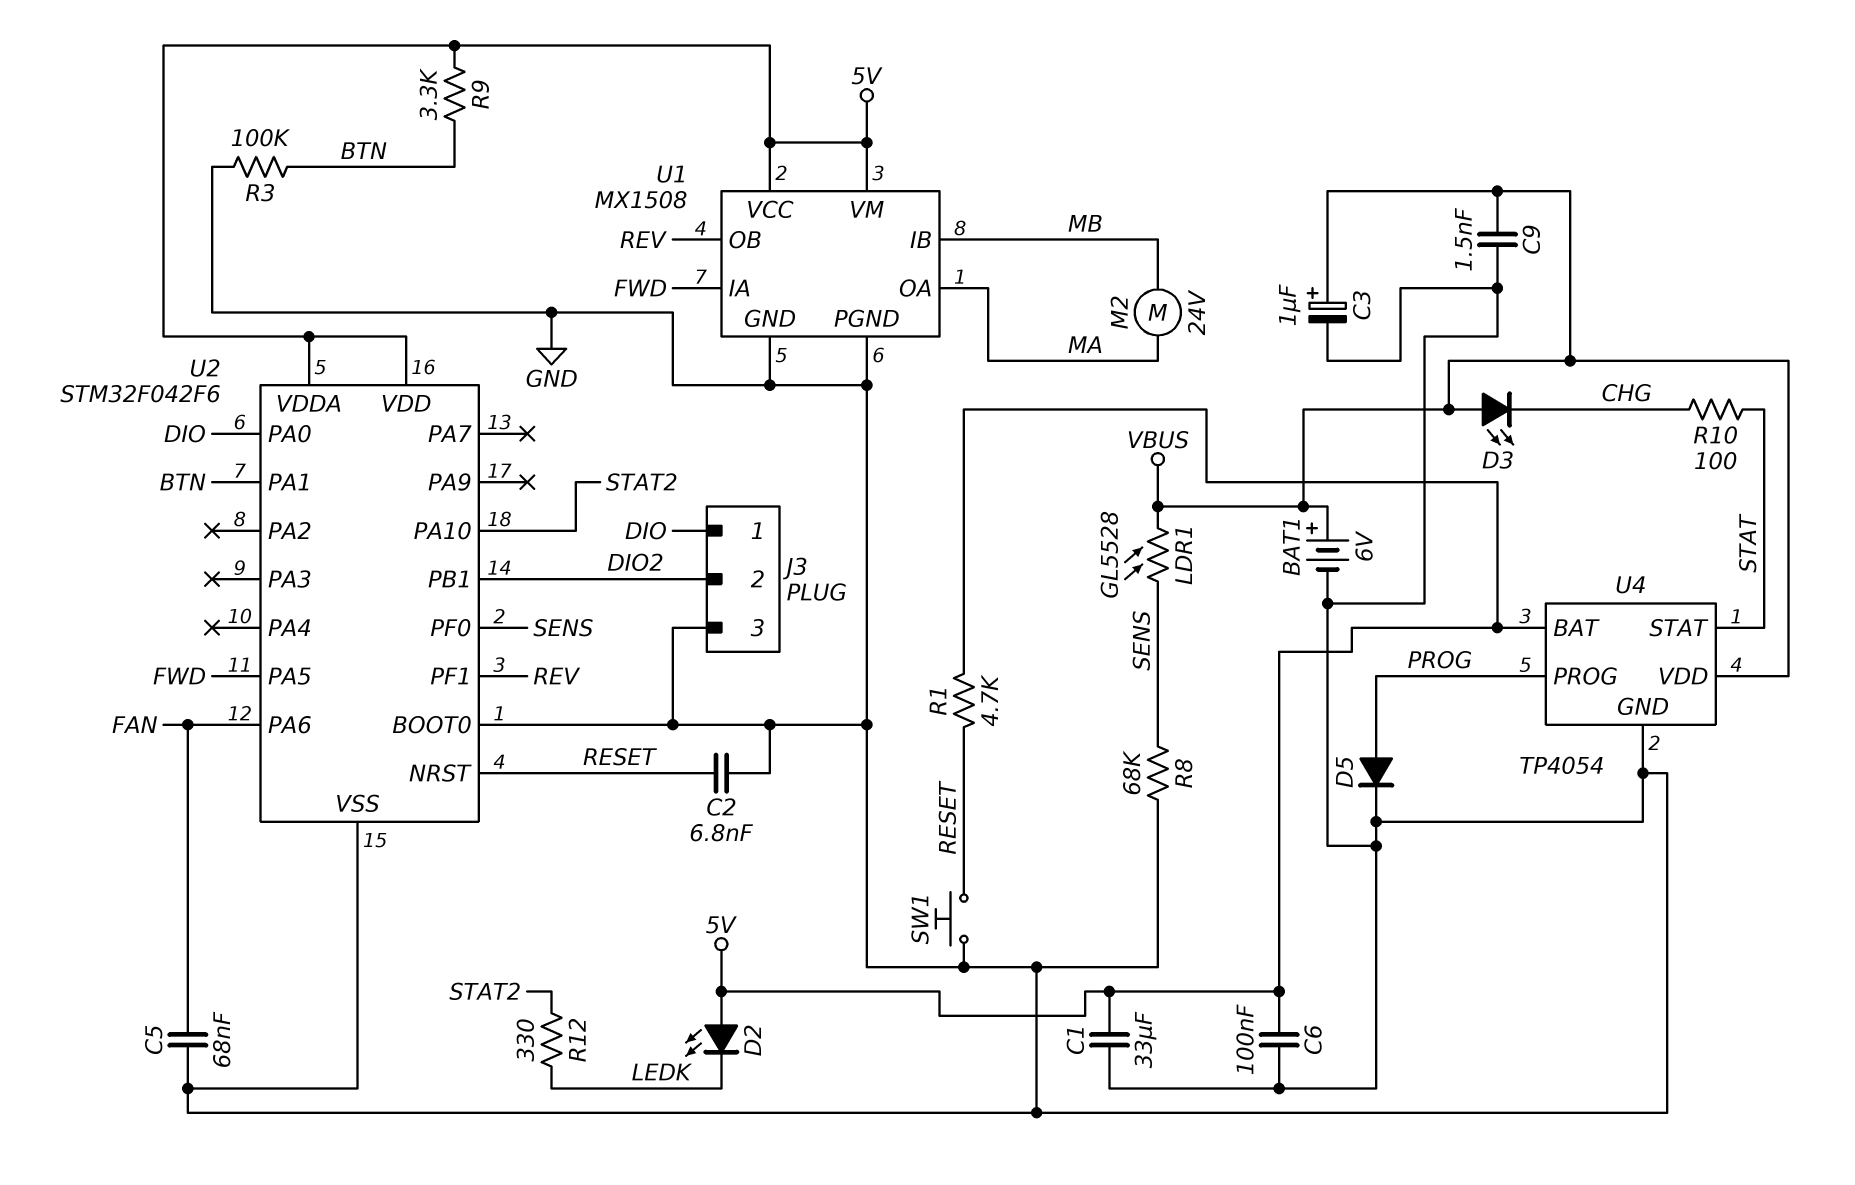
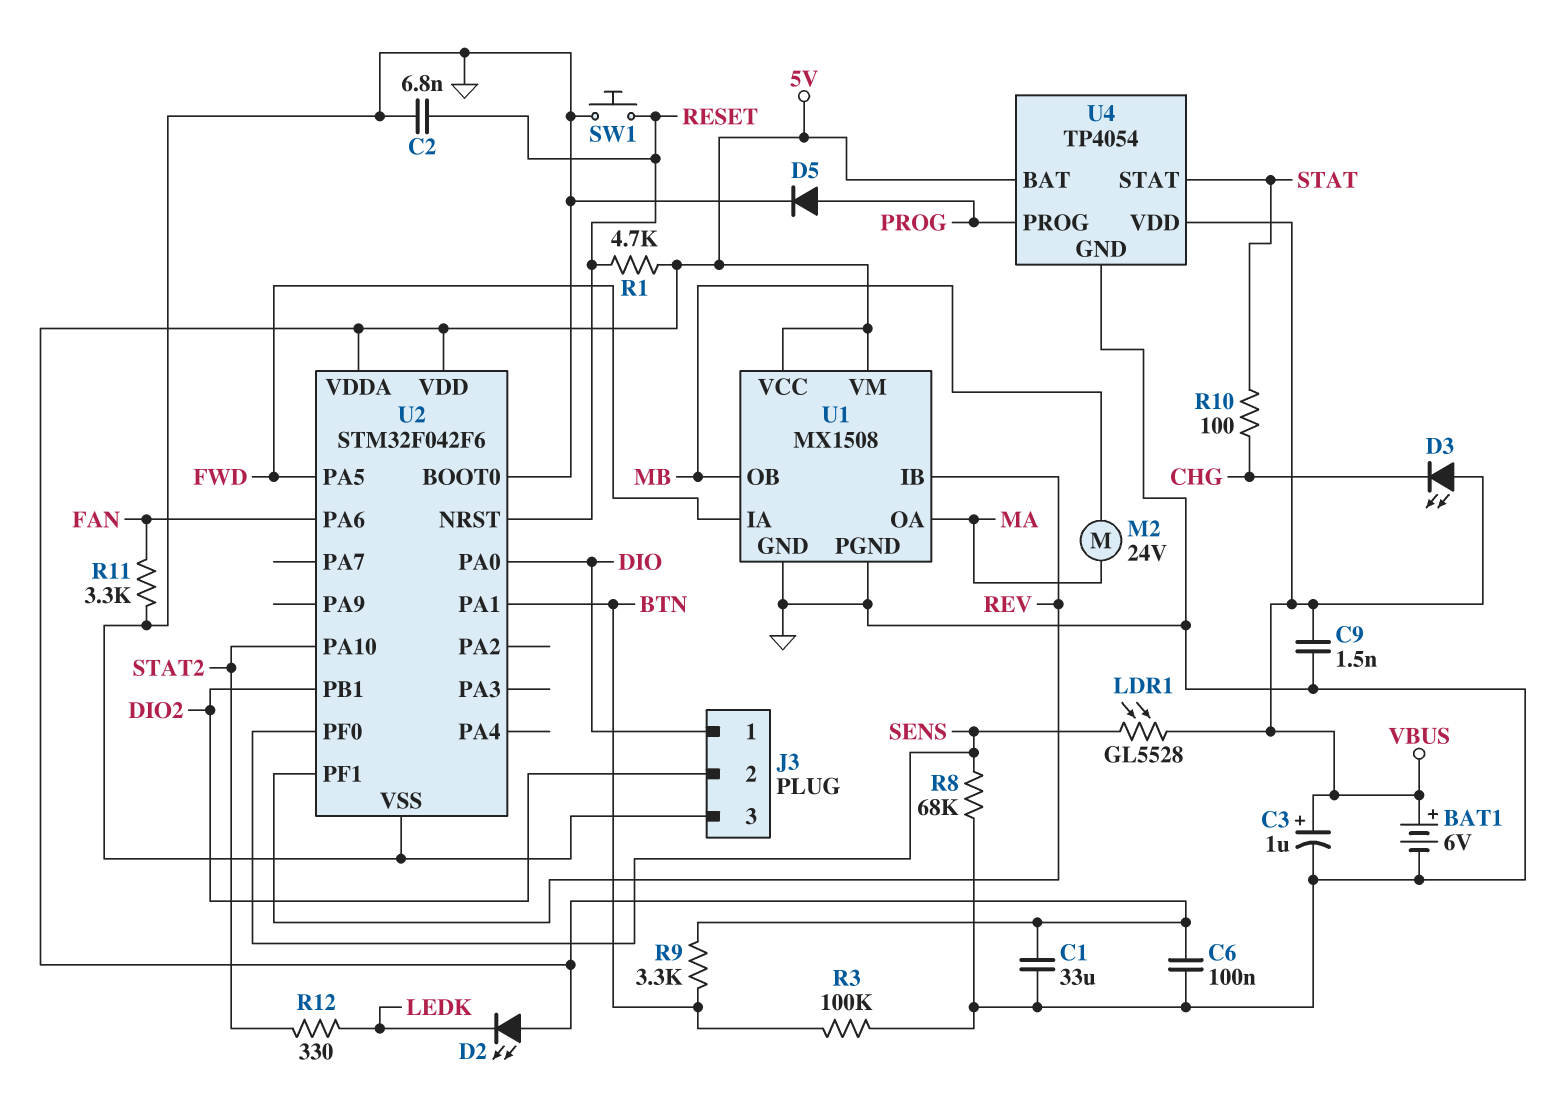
C5: 68nF (FAN, GND) -> none
R11: none -> 3.3k (FAN, GND)
U1 pin IB: MB -> REV
U1 pin OB: REV -> MB

